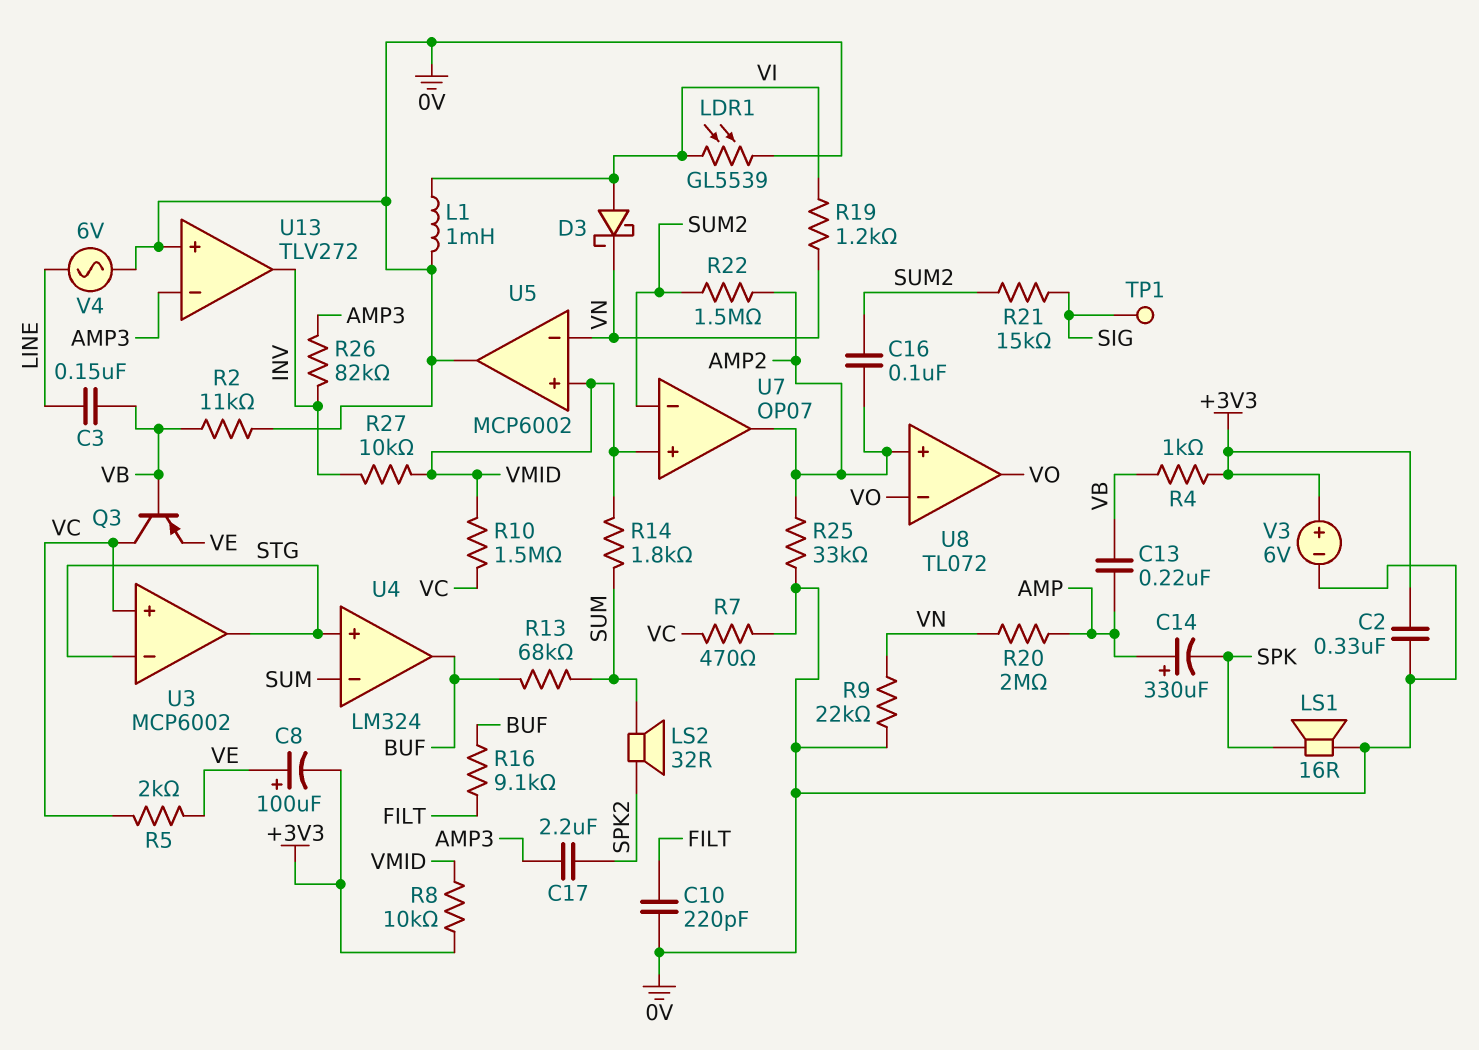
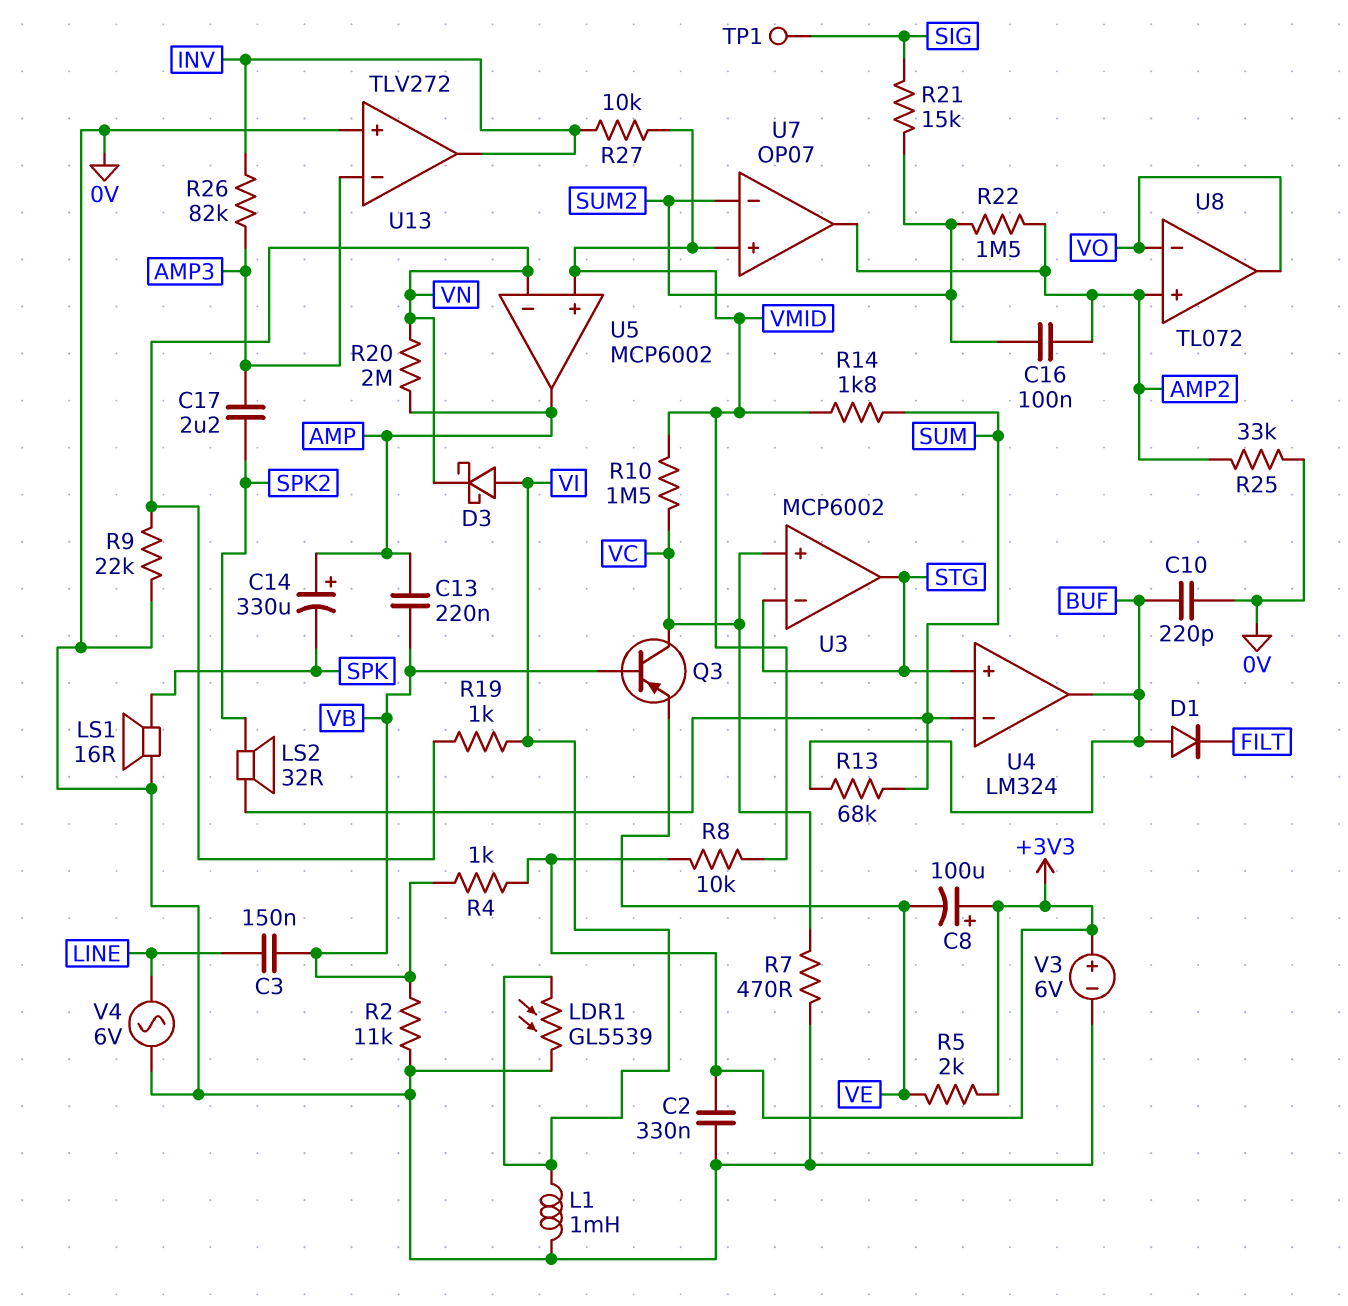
C8: 100uF (plus VE, minus +3V3) -> 100uF (plus +3V3, minus VE)
C10: 220pF (0V, FILT) -> 220pF (0V, BUF)
D1: none -> diode (A BUF, K FILT)
R5: 2k (VC, VE) -> 2k (+3V3, VE)
R16: 9.1k (BUF, FILT) -> none
R19: 1.2k (VI, VN) -> 1k (VI, VN)
U5 pin out: 0V -> AMP

